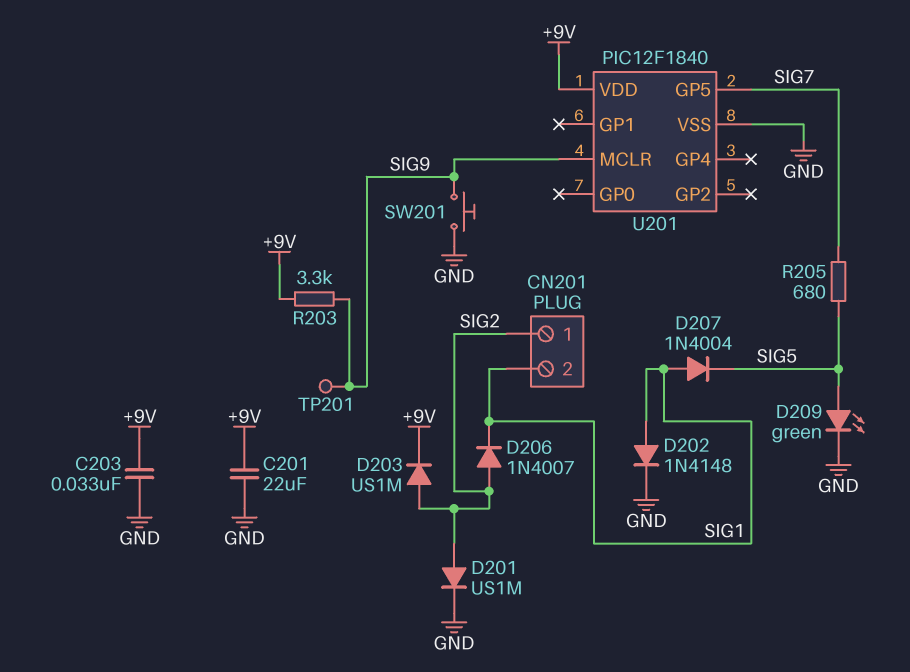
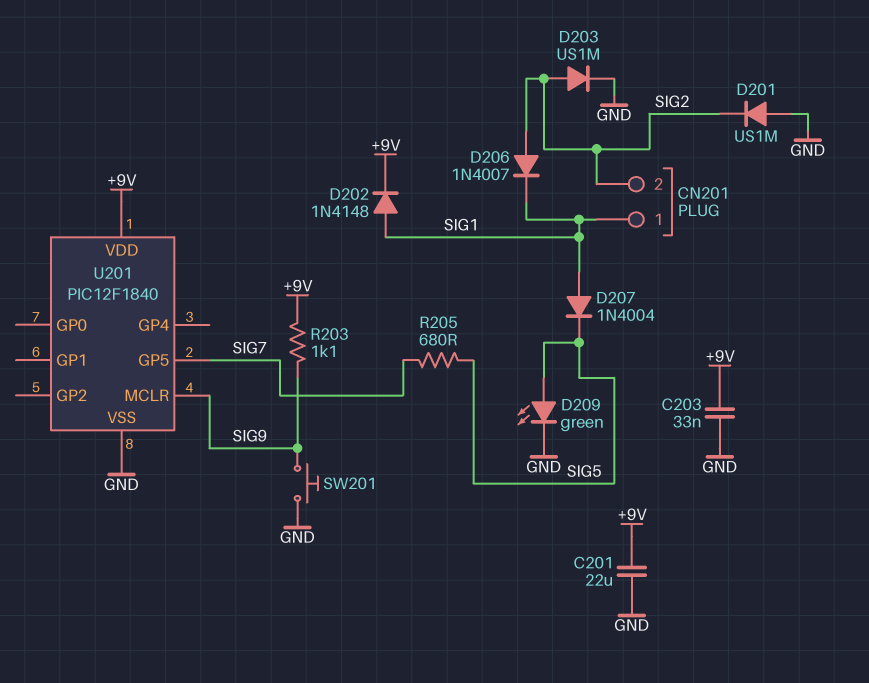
CN201 pin 1: SIG2 -> SIG1
CN201 pin 2: SIG1 -> SIG2
D201: diode US1M (A SIG2, K GND) -> diode US1M (A GND, K SIG2)
D202: diode 1N4148 (A SIG1, K GND) -> diode 1N4148 (A SIG1, K +9V)
D203: diode US1M (A SIG2, K +9V) -> diode US1M (A SIG2, K GND)
R203: 3.3k (+9V, SIG9) -> 1.1k (+9V, SIG9)
TP201: test point (SIG9) -> none

